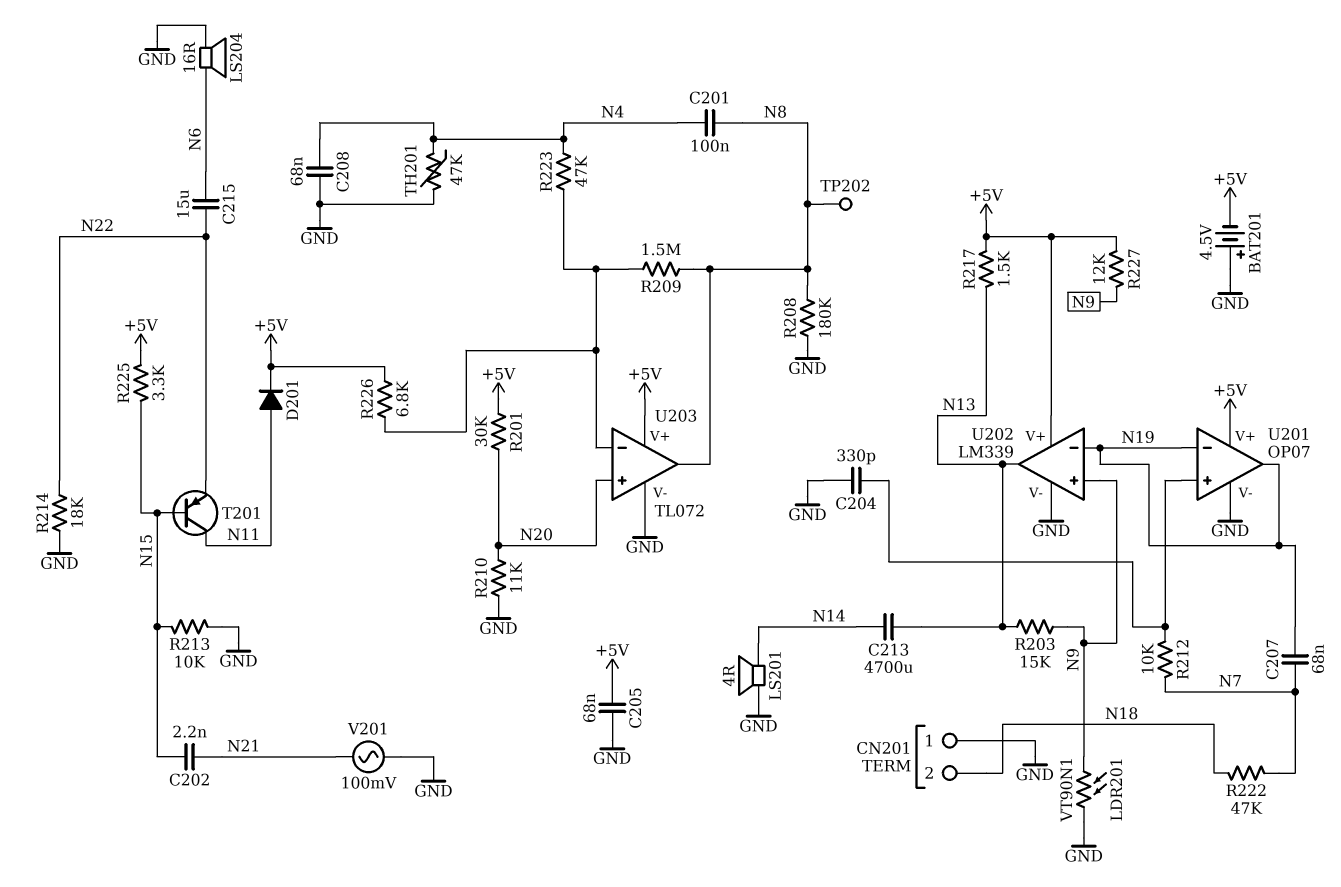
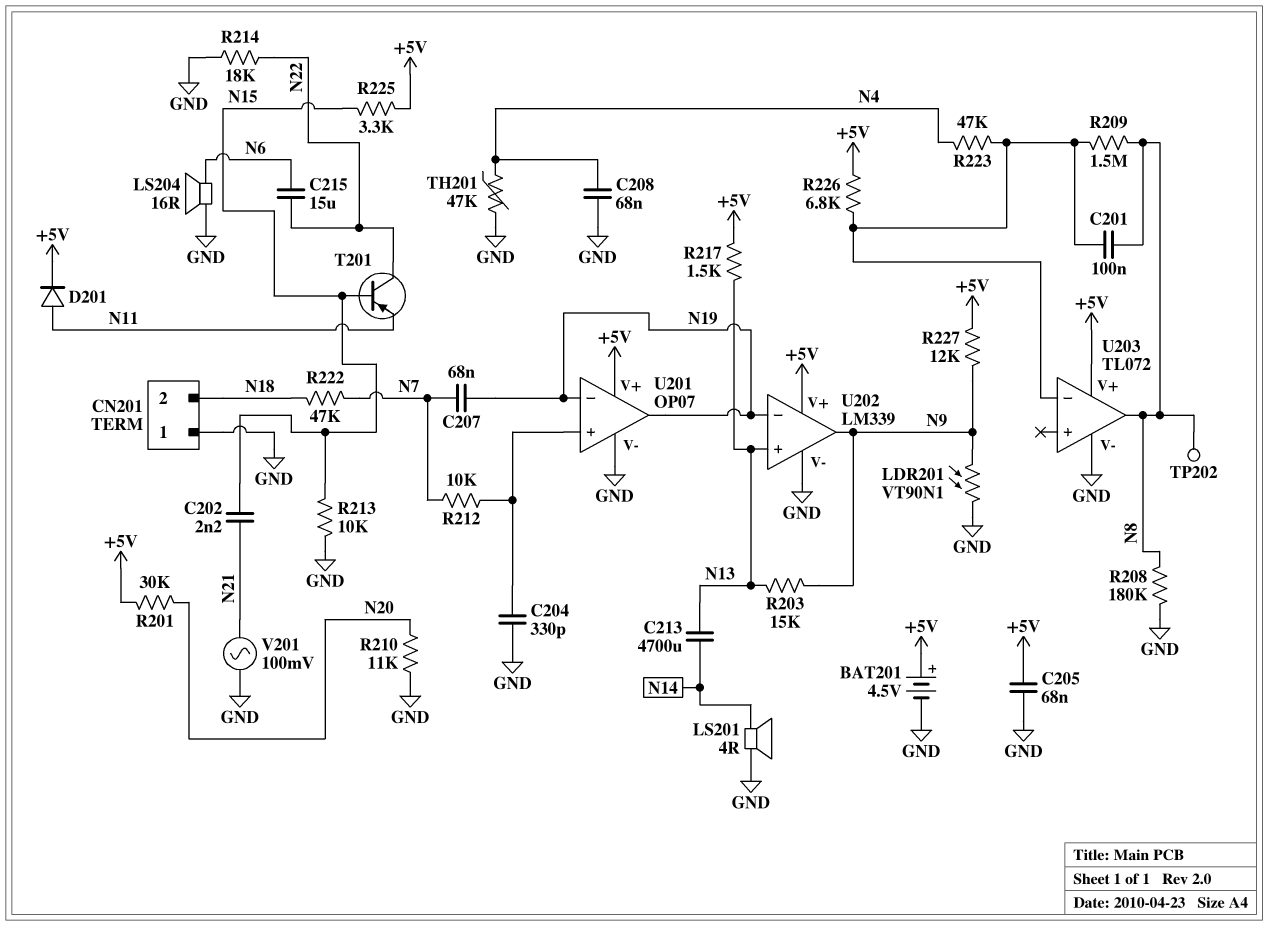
BAT201: 4.5V (plus GND, minus +5V) -> 4.5V (plus +5V, minus GND)
C201: 100nF (N4, N8) -> 100nF (N8, U203/in-)
T201: PNP (B N15, C N11, E N22) -> PNP (B N15, C N22, E N11)
U202 pin in+: N9 -> N13
U202 pin out: N13 -> N9
U203 pin in+: N20 -> none

